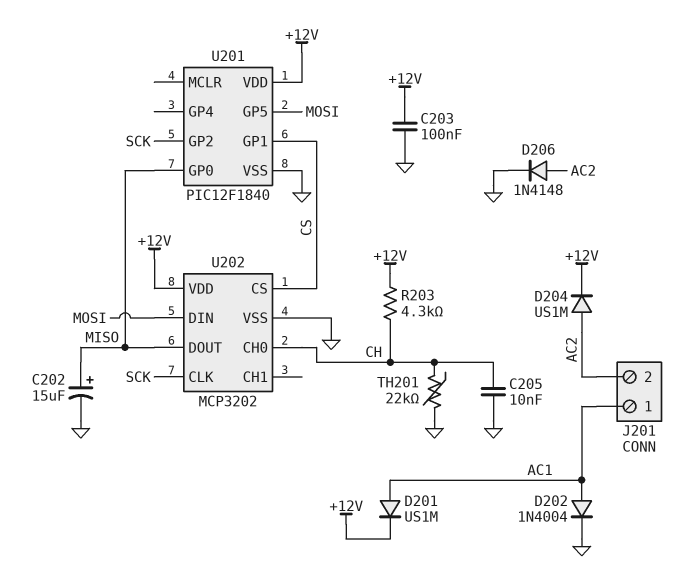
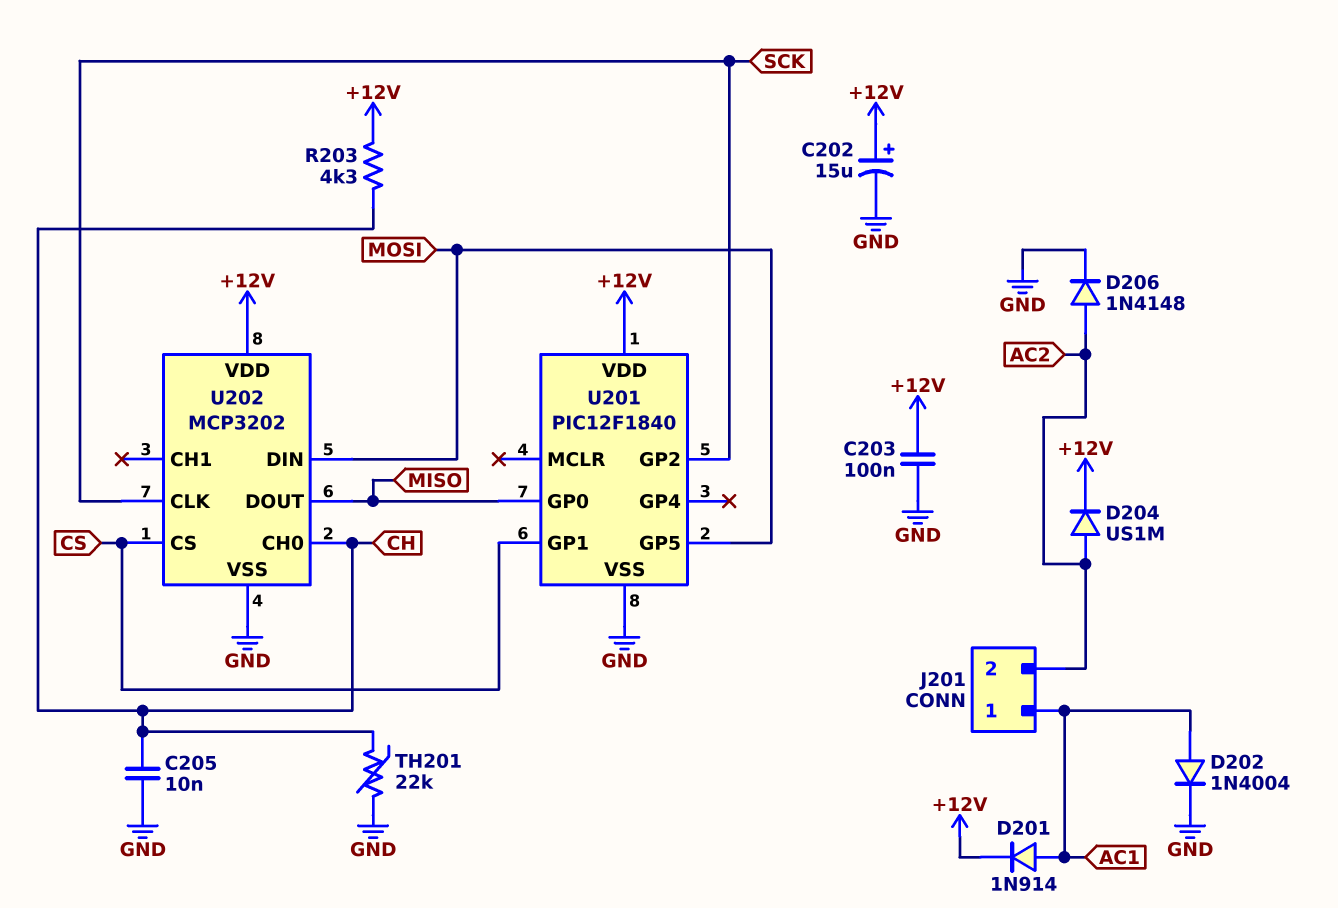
C202: 15uF (plus MISO, minus GND) -> 15uF (plus +12V, minus GND)
D201: diode US1M (A AC1, K +12V) -> diode 1N914 (A AC1, K +12V)

